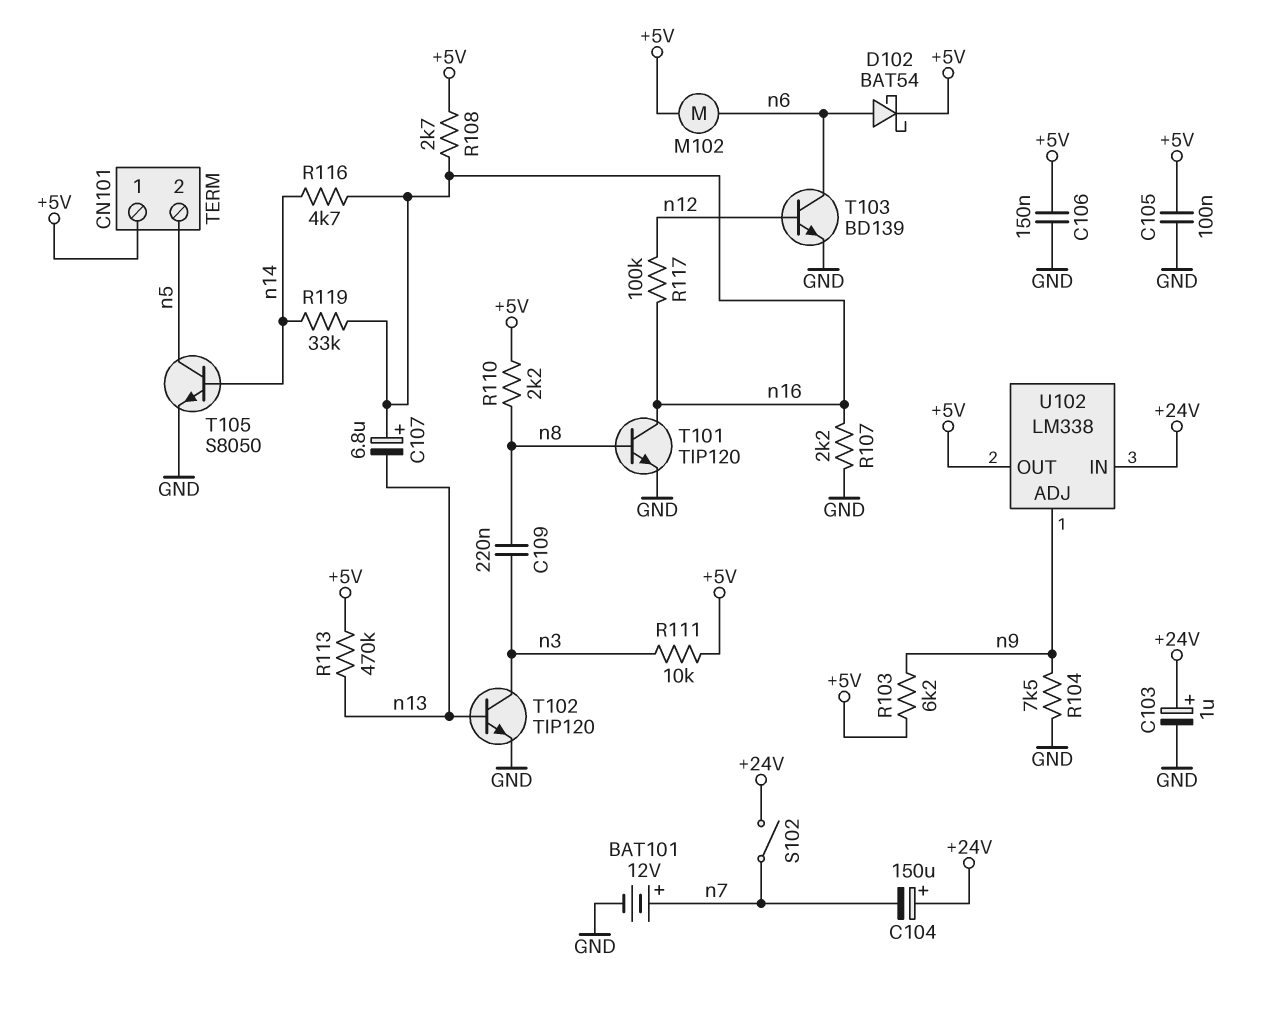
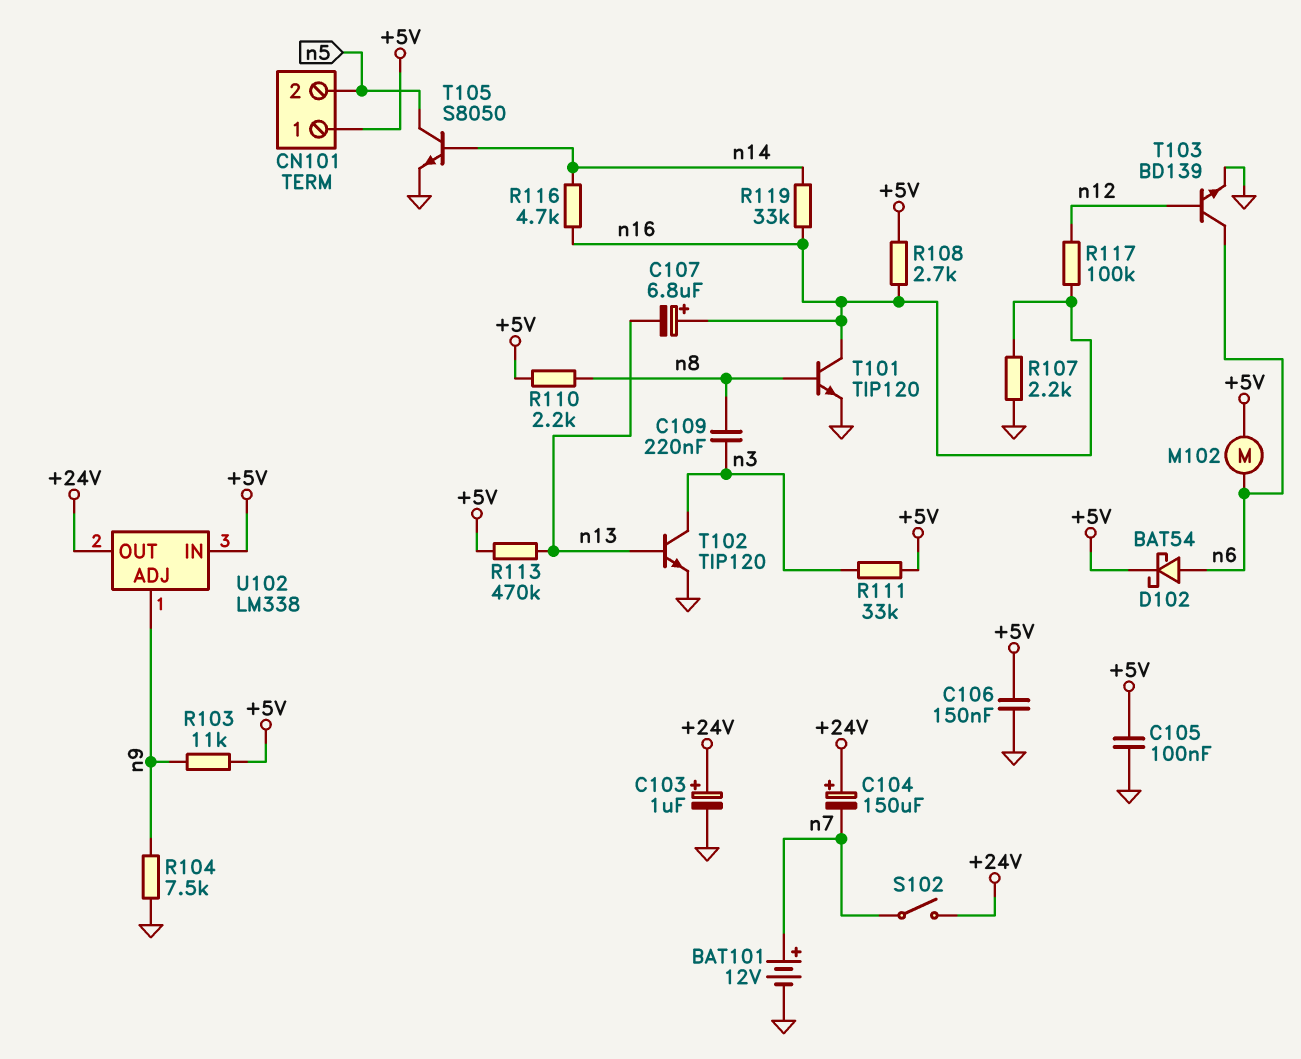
R103: 6.2k (+5V, n9) -> 11k (+5V, n9)
R111: 10k (+5V, n3) -> 33k (+5V, n3)
U102 pin IN: +24V -> +5V
U102 pin OUT: +5V -> +24V

